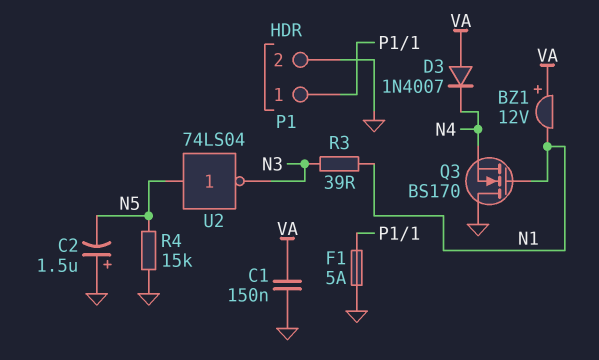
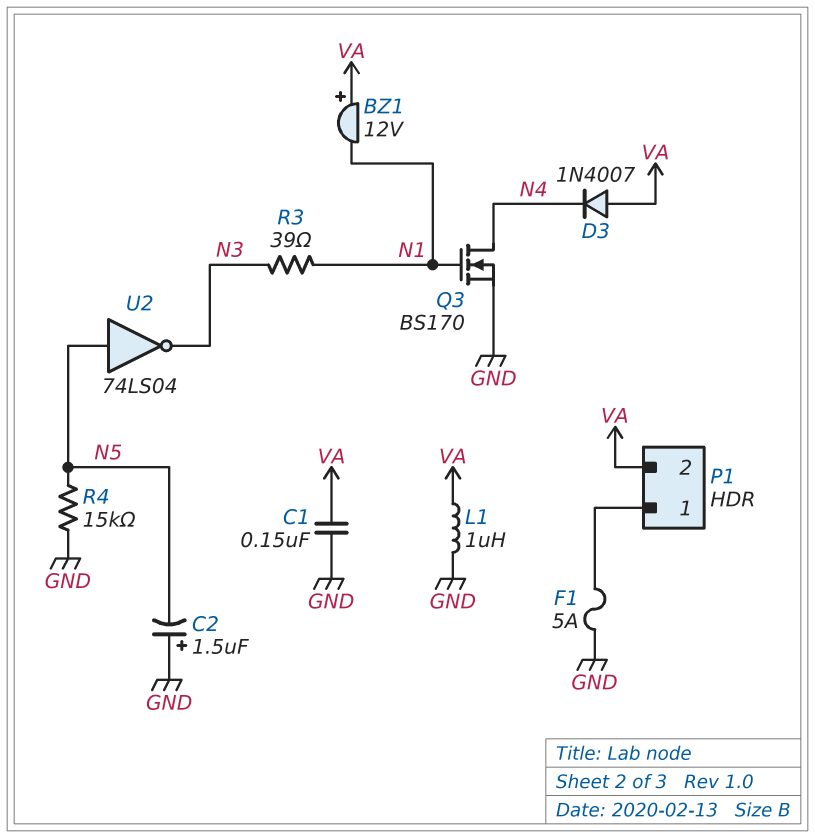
L1: none -> 1uH (GND, VA)
P1 pin 2: GND -> VA
Q3: NMOS BS170 (G N1, D GND, S N4) -> NMOS BS170 (G N1, D N4, S GND)

